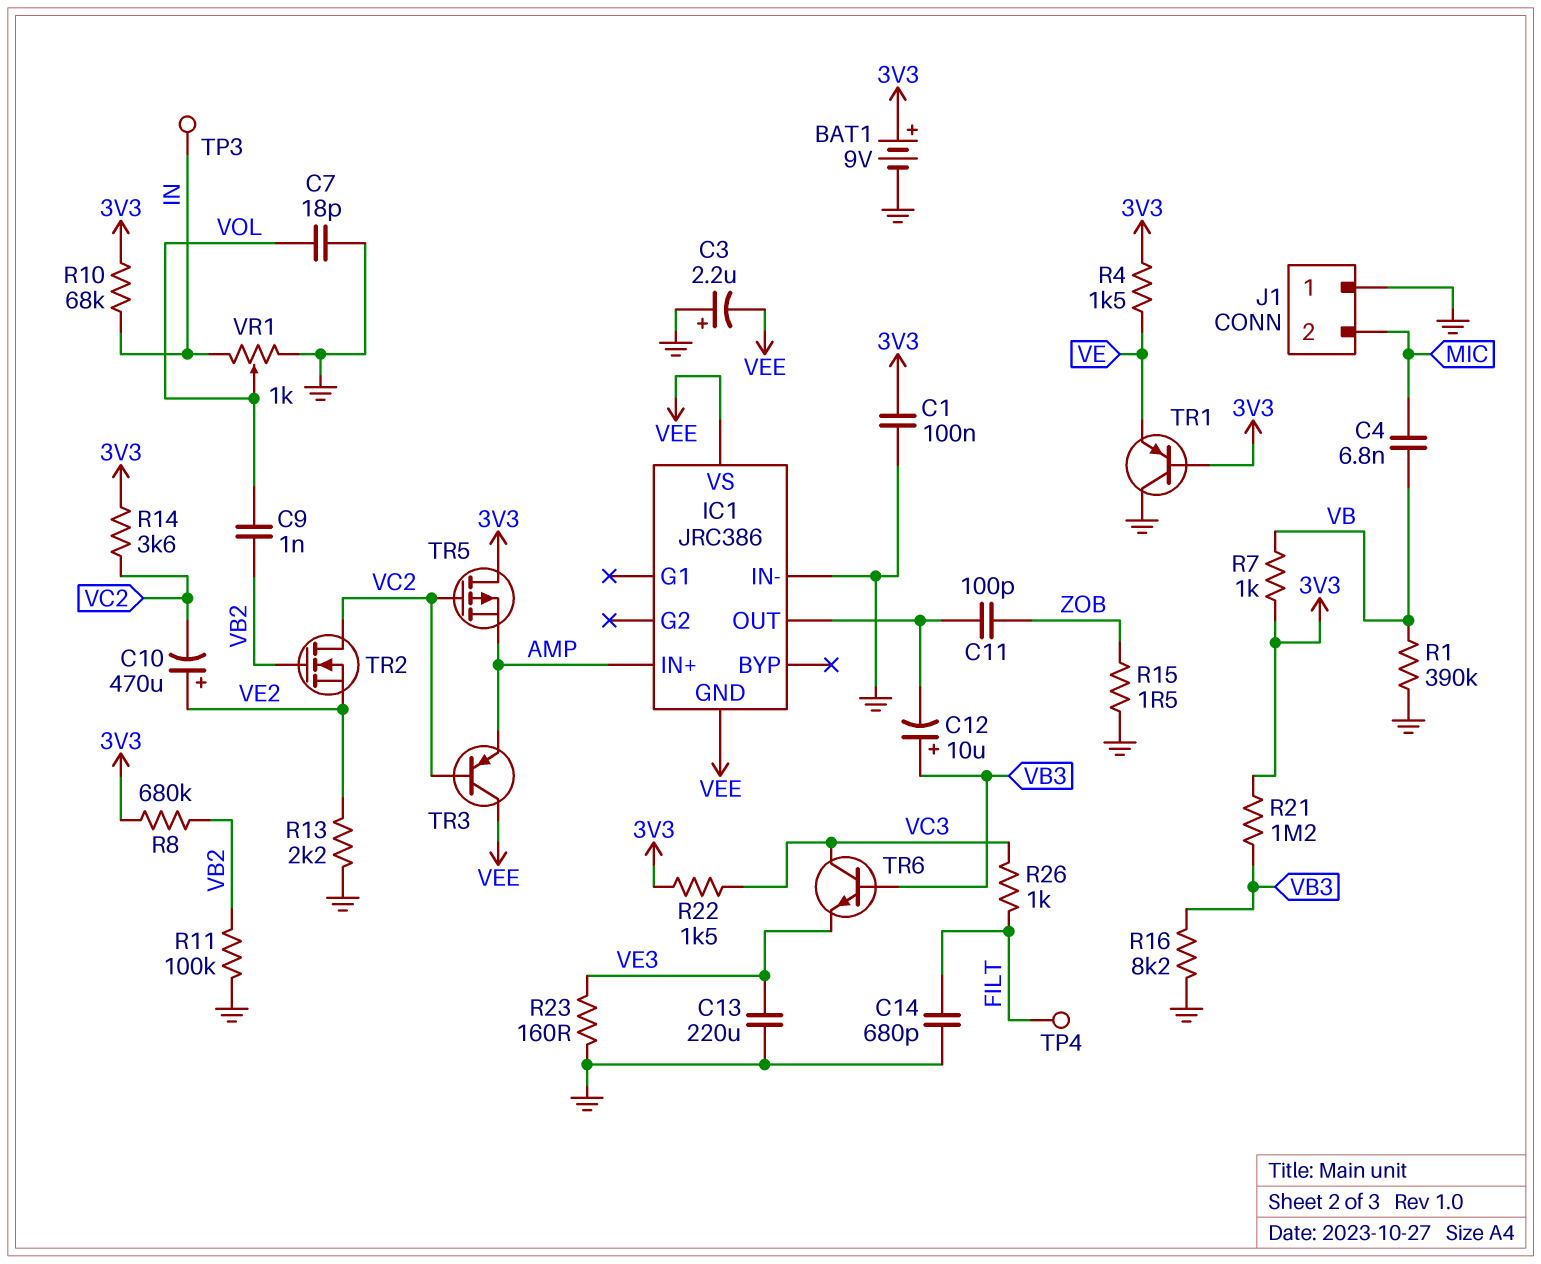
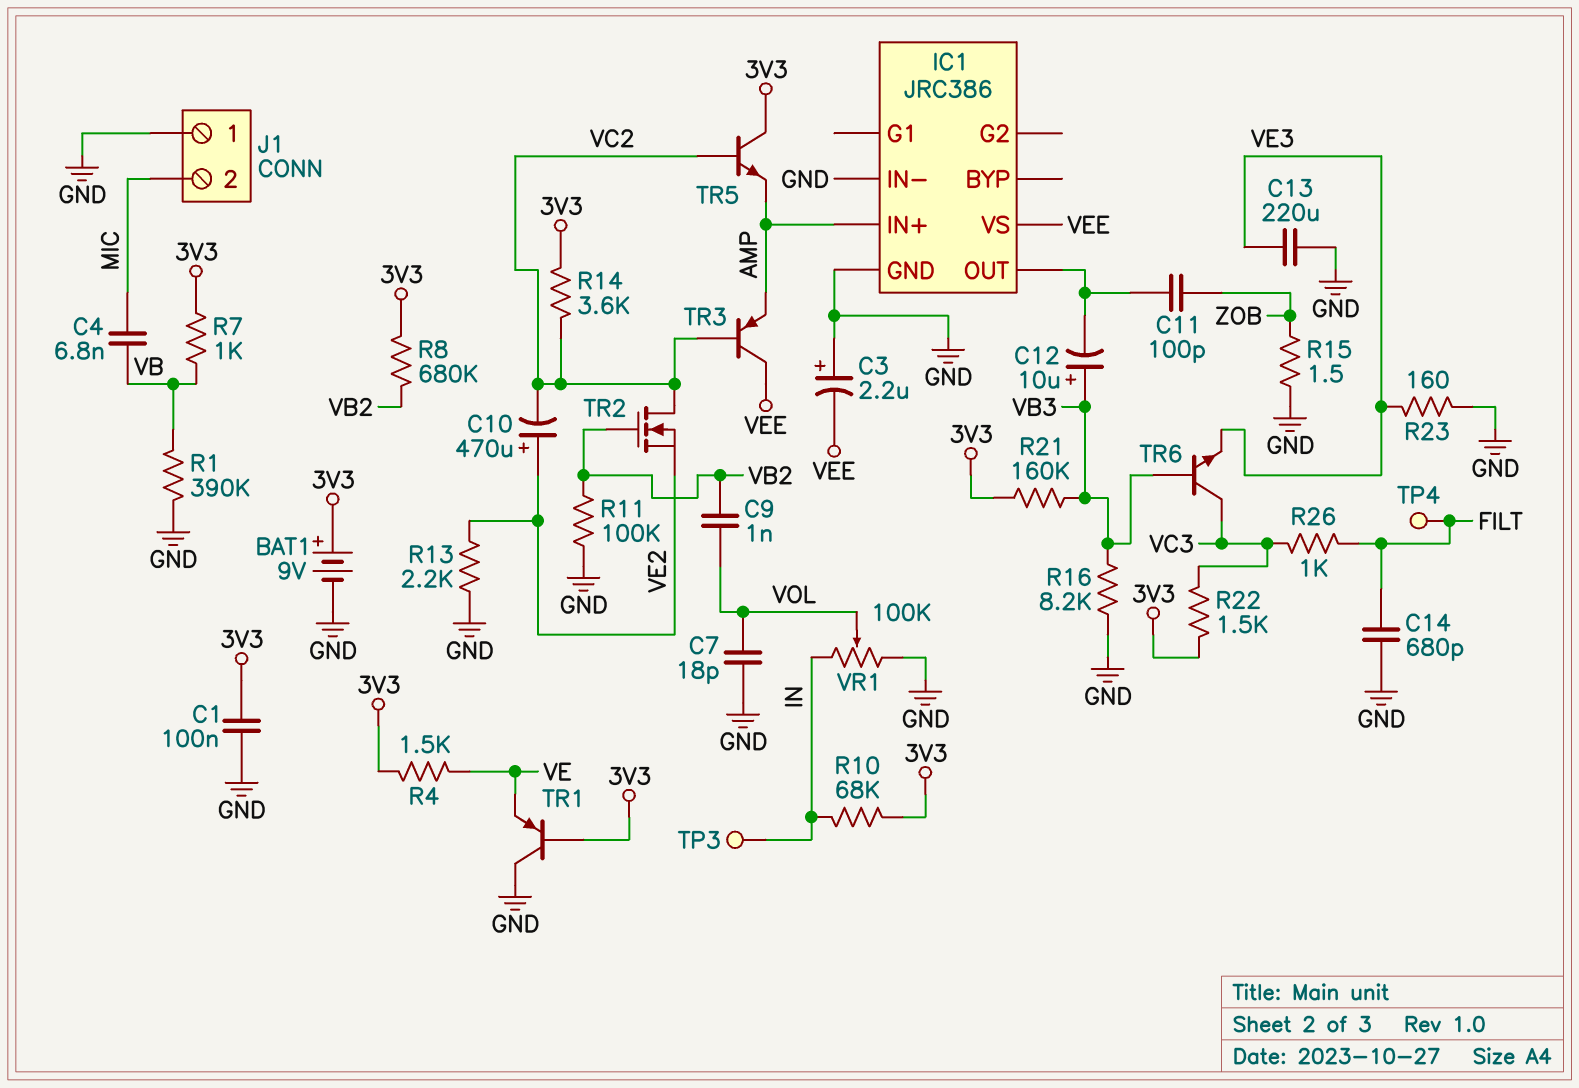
IC1 pin GND: VEE -> GND
R21: 1.2M (3V3, VB3) -> 160k (3V3, VB3)
TR5: PMOS (G VC2, D 3V3, S AMP) -> NPN (B VC2, C 3V3, E AMP)
VR1: 1k (GND, IN, wiper VOL) -> 100k (GND, IN, wiper VOL)

